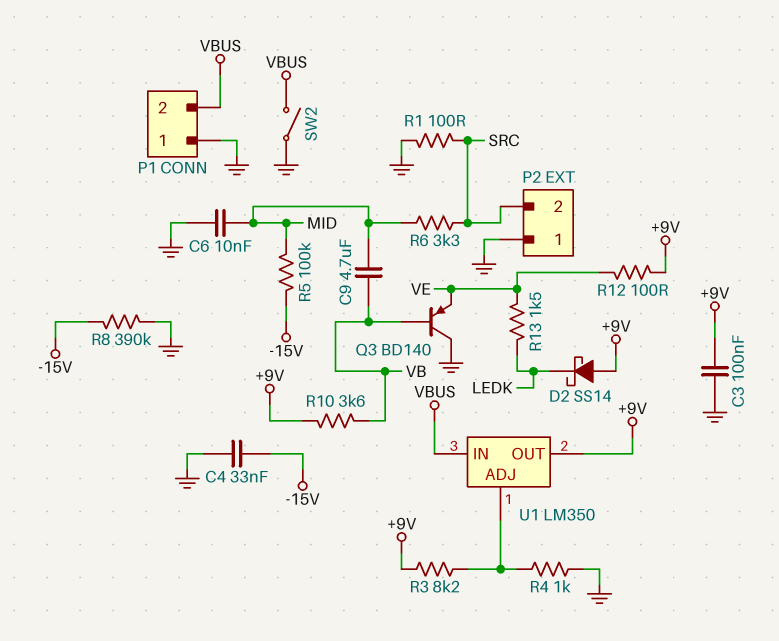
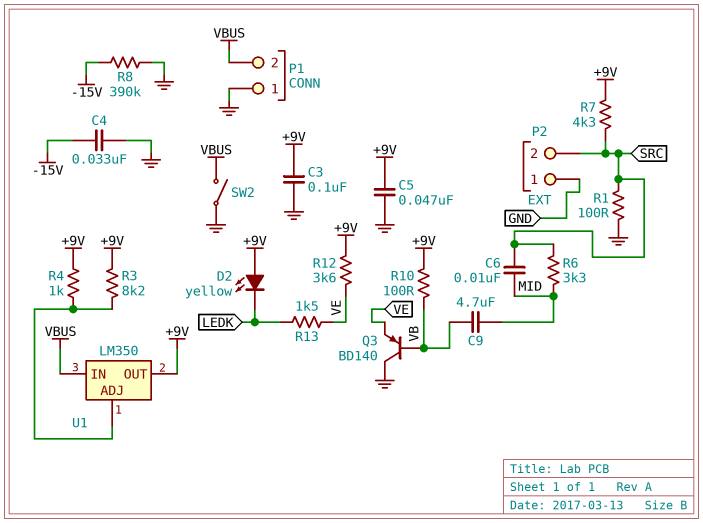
C5: none -> 47nF (+9V, GND)
C6: 10nF (GND, MID) -> 10nF (MID, SRC)
D2: schottky SS14 (A +9V, K LEDK) -> LED yellow (A +9V, K LEDK)
R4: 1k (GND, U1/ADJ) -> 1k (+9V, U1/ADJ)
R5: 100k (-15V, MID) -> none
R7: none -> 4.3k (+9V, SRC)
R10: 3.6k (+9V, VB) -> 100 (+9V, VB)
R12: 100 (+9V, VE) -> 3.6k (+9V, VE)

